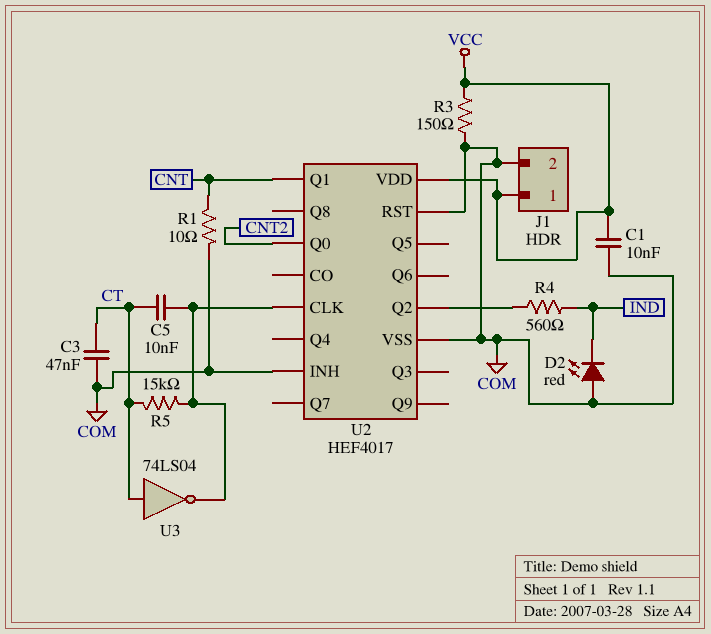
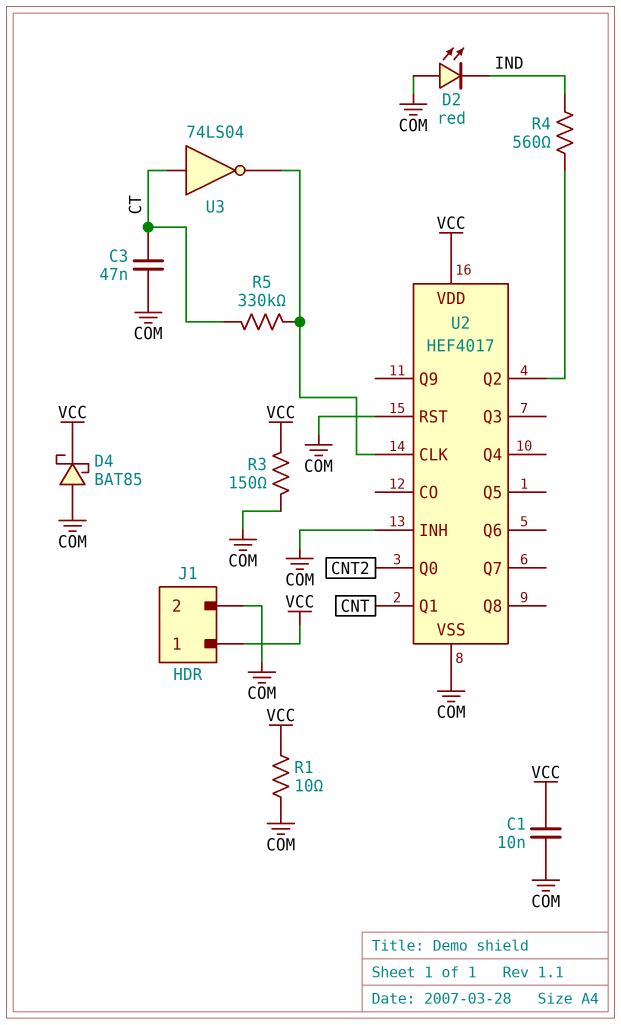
C5: 10nF (CT, U2/CLK) -> none
D4: none -> schottky BAT85 (A COM, K VCC)
R1: 10 (CNT, COM) -> 10 (COM, VCC)
R5: 15k (CT, U2/CLK) -> 330k (CT, U2/CLK)

